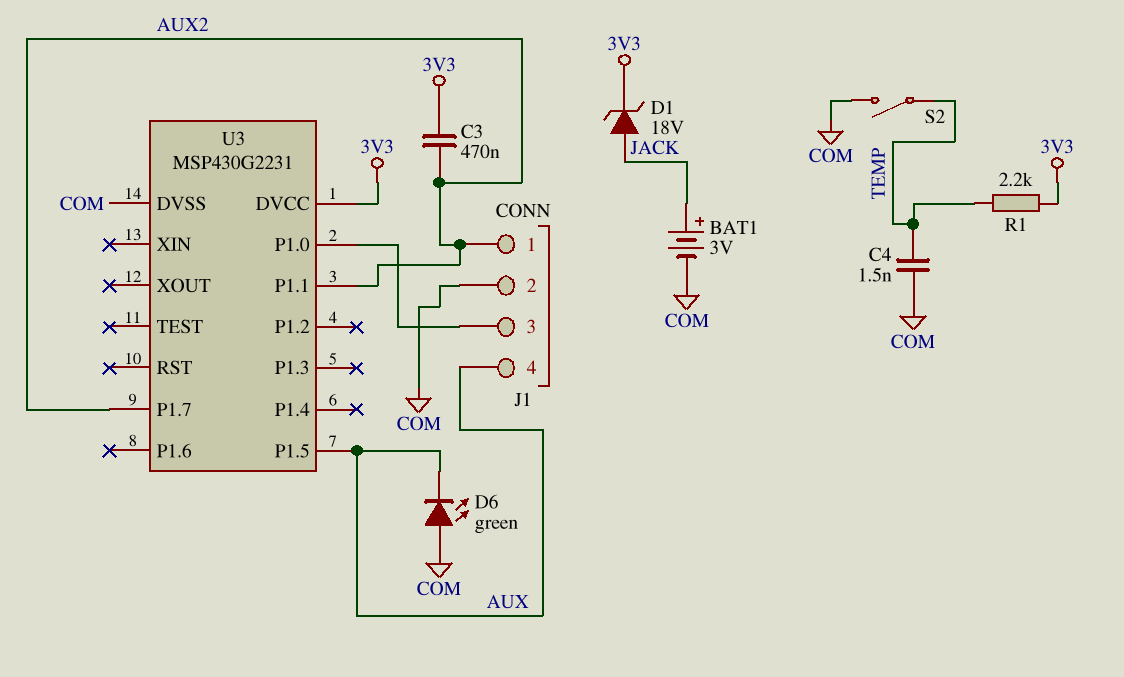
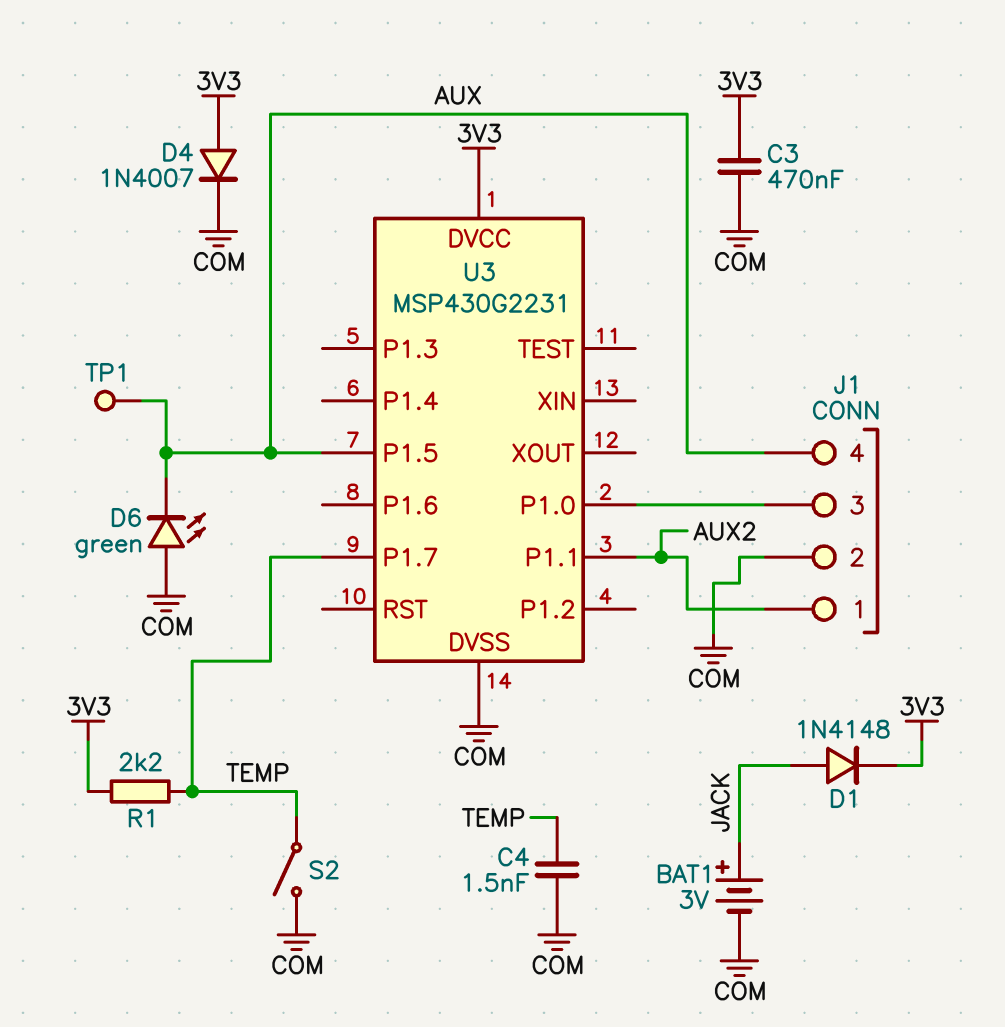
C3: 470nF (3V3, AUX2) -> 470nF (3V3, COM)
D1: zener 18V (A JACK, K 3V3) -> diode 1N4148 (A JACK, K 3V3)
D4: none -> diode 1N4007 (A 3V3, K COM)
TP1: none -> test point (AUX)
U3 pin P1.7: AUX2 -> TEMP

